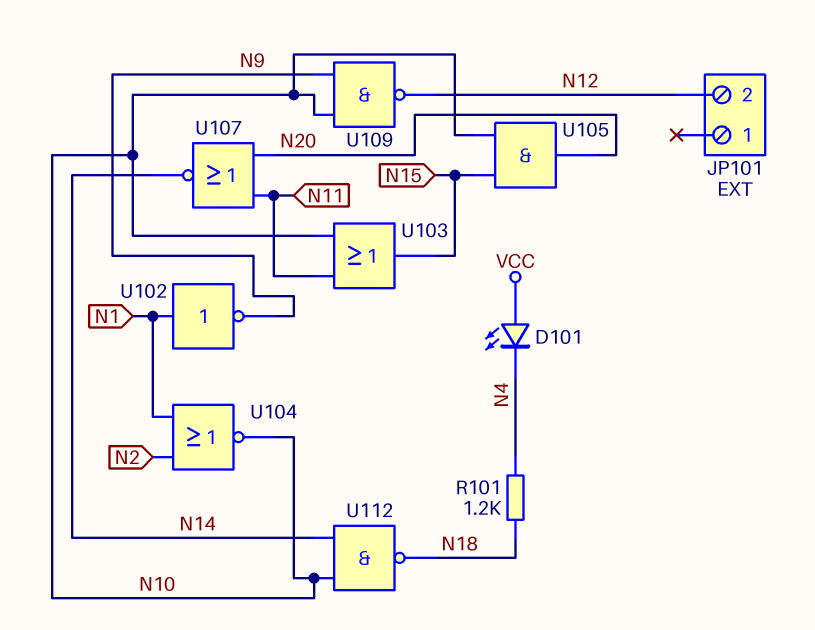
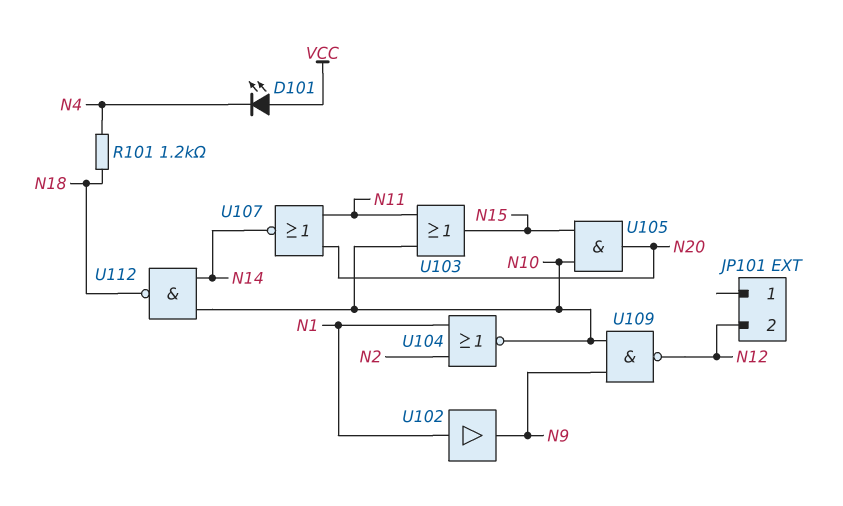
U102: NOT (in N1, out N9) -> buffer (in N1, out N9)

